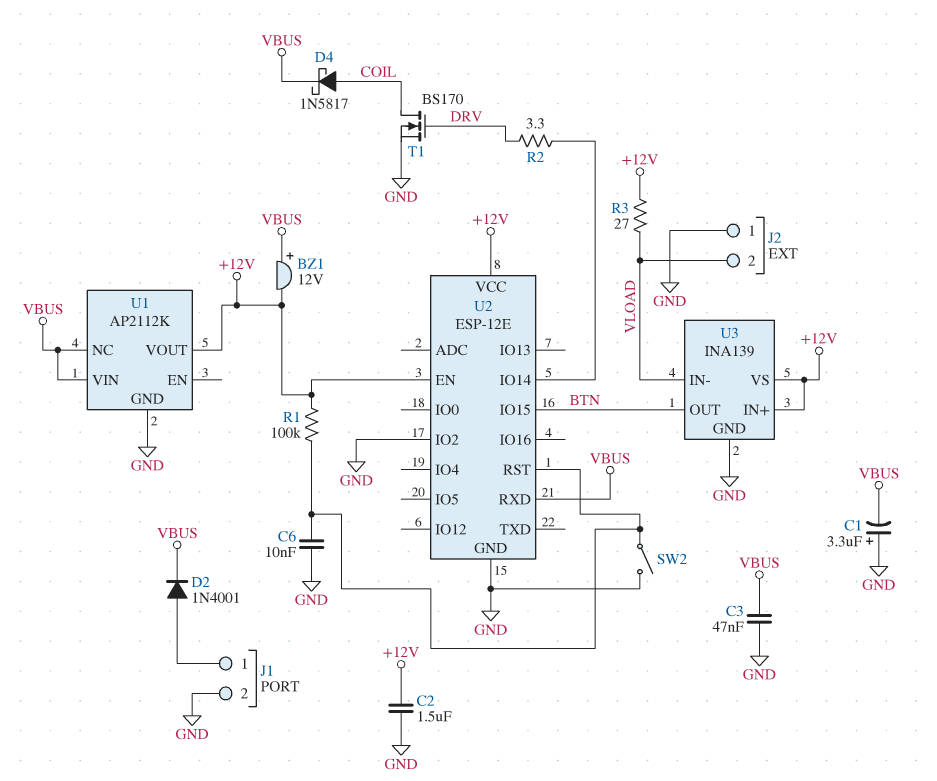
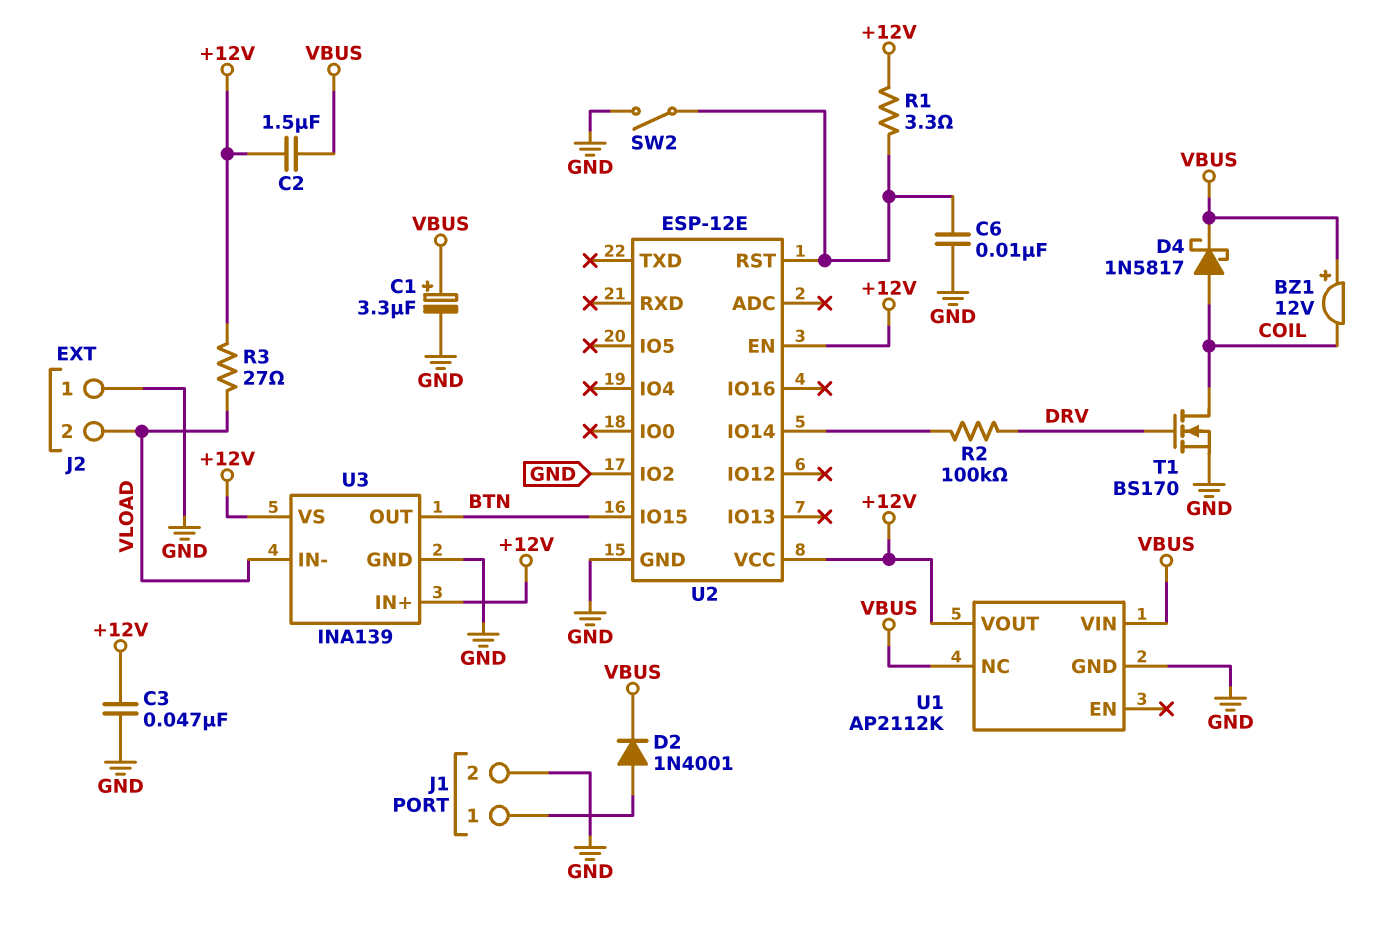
BZ1: buzzer 12V (plus VBUS, minus +12V) -> buzzer 12V (plus VBUS, minus COIL)
C1: 3.3uF (plus GND, minus VBUS) -> 3.3uF (plus VBUS, minus GND)
C2: 1.5uF (+12V, GND) -> 1.5uF (+12V, VBUS)
C3: 47nF (GND, VBUS) -> 47nF (+12V, GND)
R1: 100k (+12V, U2/RST) -> 3.3 (+12V, U2/RST)
R2: 3.3 (DRV, U2/IO14) -> 100k (DRV, U2/IO14)
U2 pin RXD: VBUS -> none

